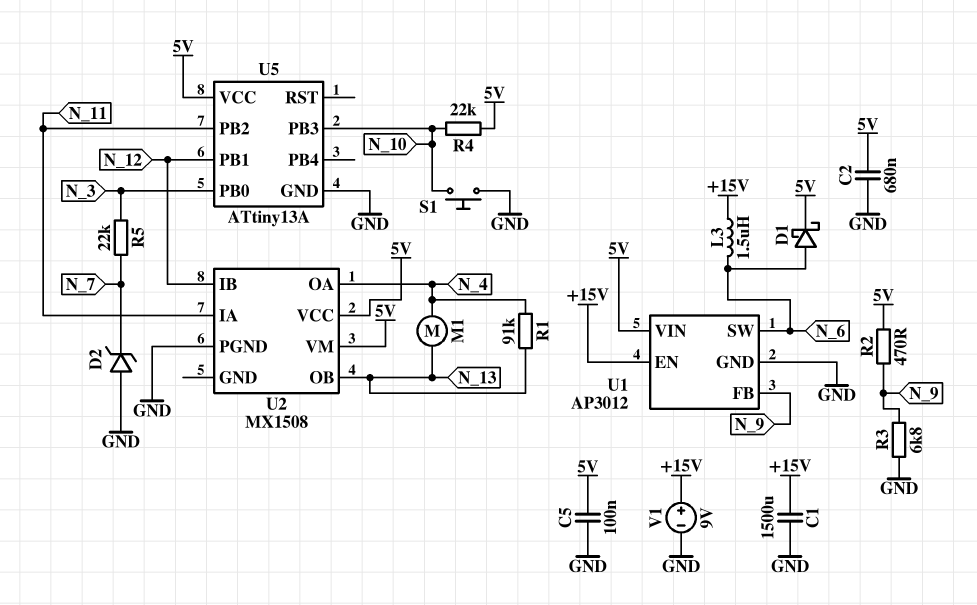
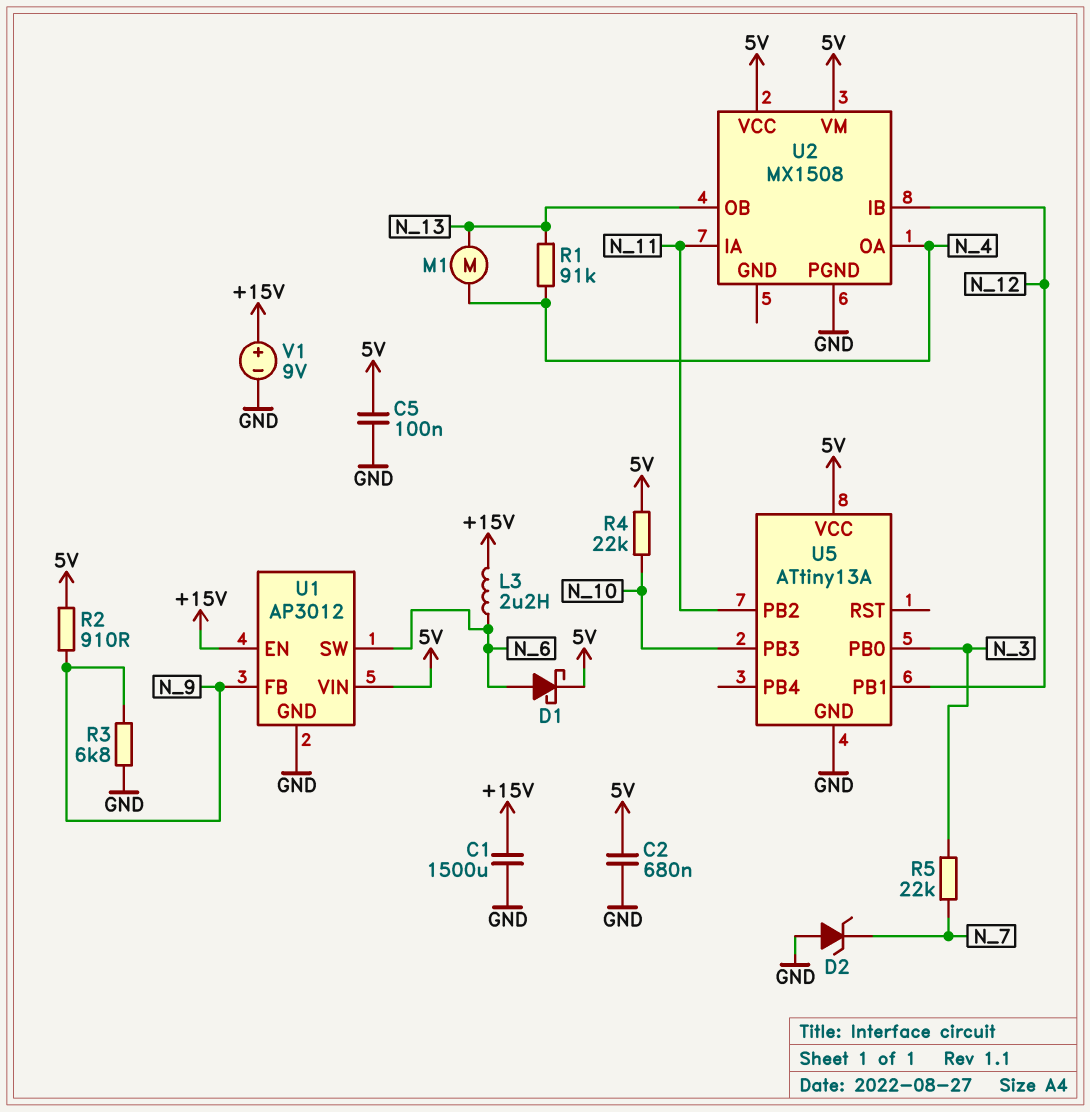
L3: 1.5uH (+15V, N_6) -> 2.2uH (+15V, N_6)
R2: 470 (5V, N_9) -> 910 (5V, N_9)
S1: button (GND, N_10) -> none

